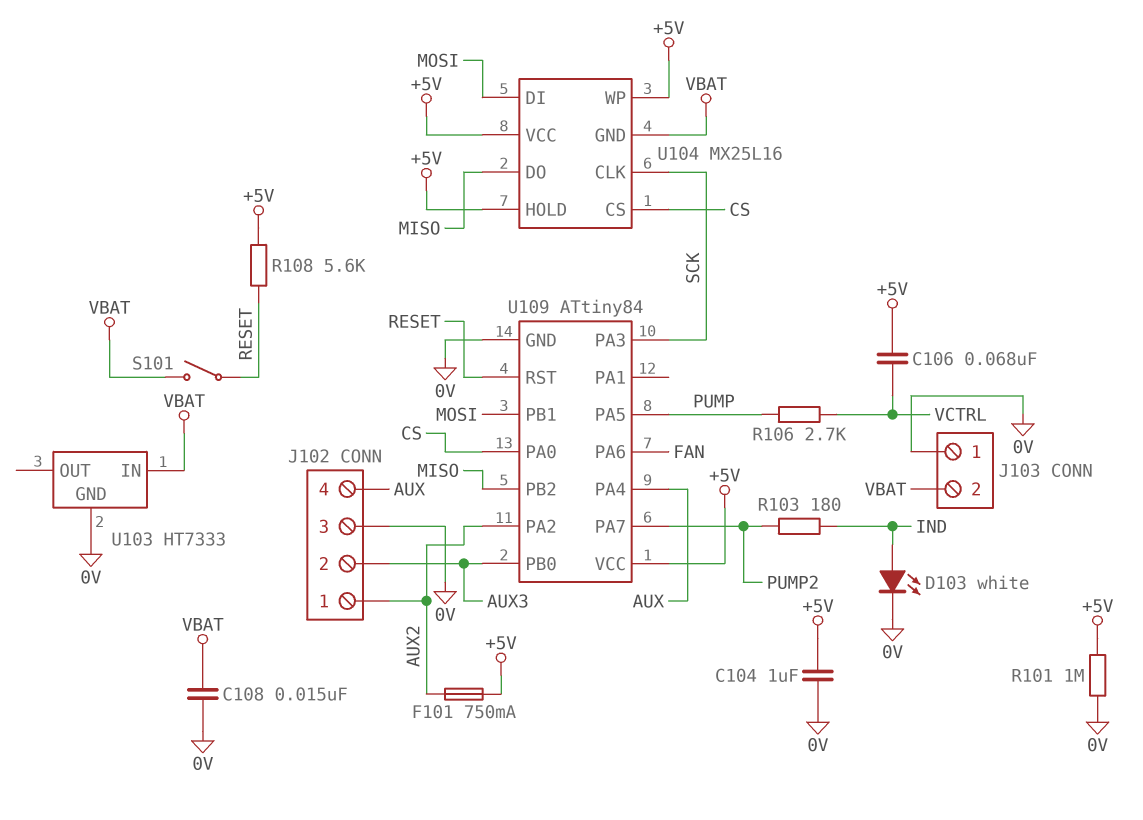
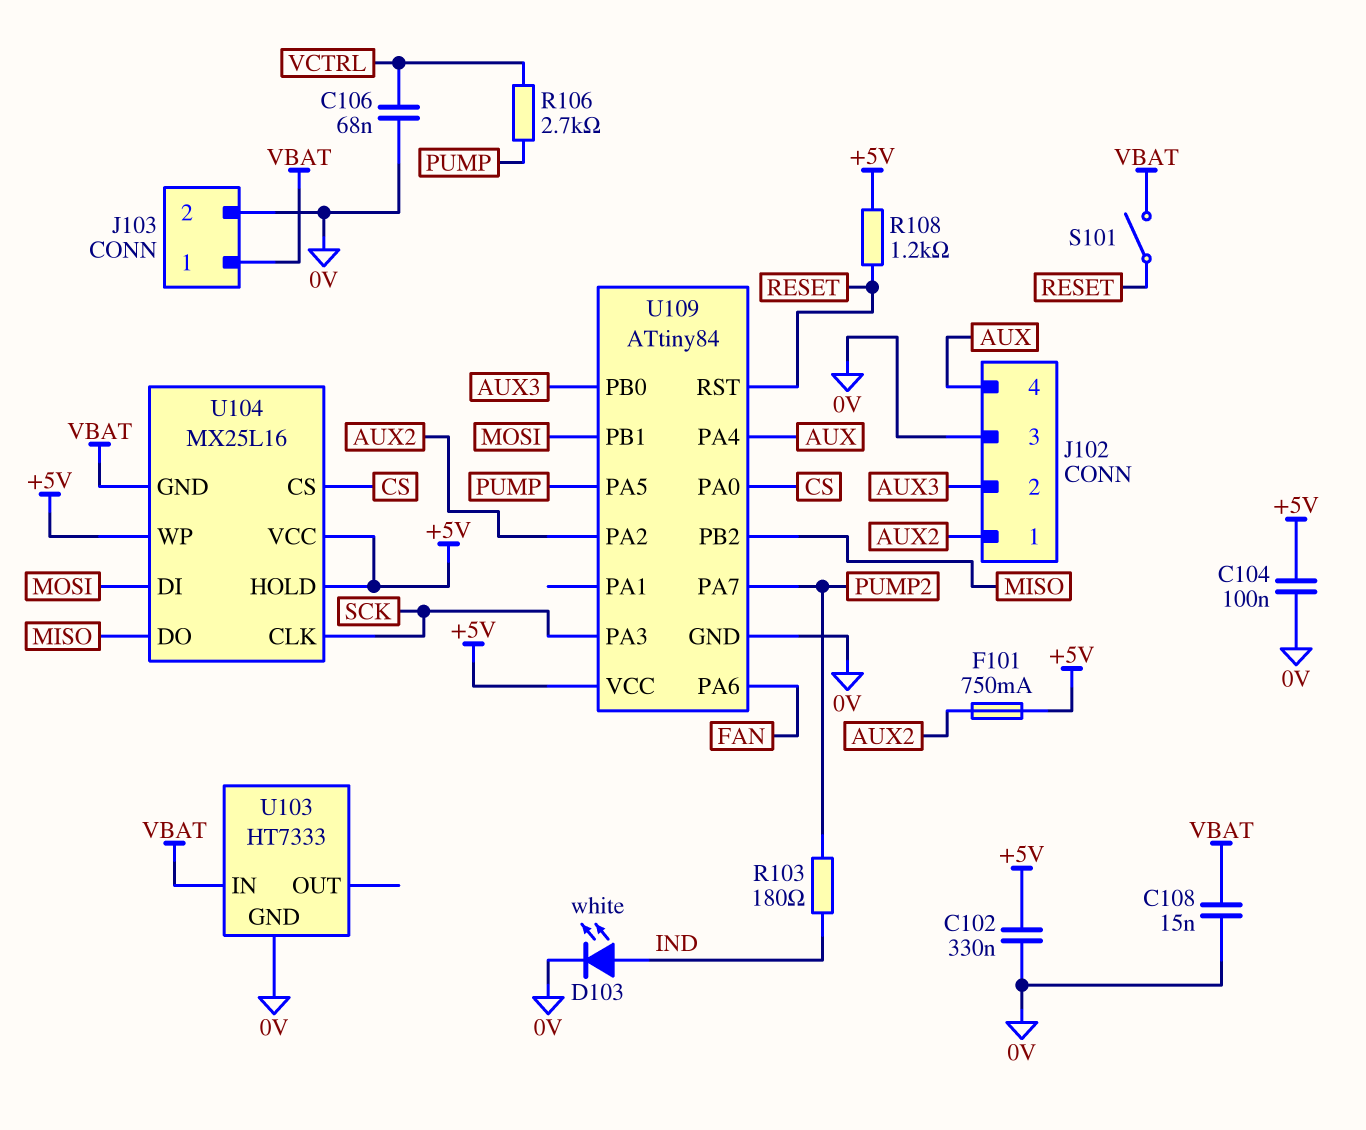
C102: none -> 330nF (+5V, 0V)
C104: 1uF (+5V, 0V) -> 100nF (+5V, 0V)
C106: 68nF (+5V, VCTRL) -> 68nF (0V, VCTRL)
J103 pin 1: 0V -> VBAT
J103 pin 2: VBAT -> 0V
R101: 1M (+5V, 0V) -> none
R108: 5.6k (+5V, RESET) -> 1.2k (+5V, RESET)

